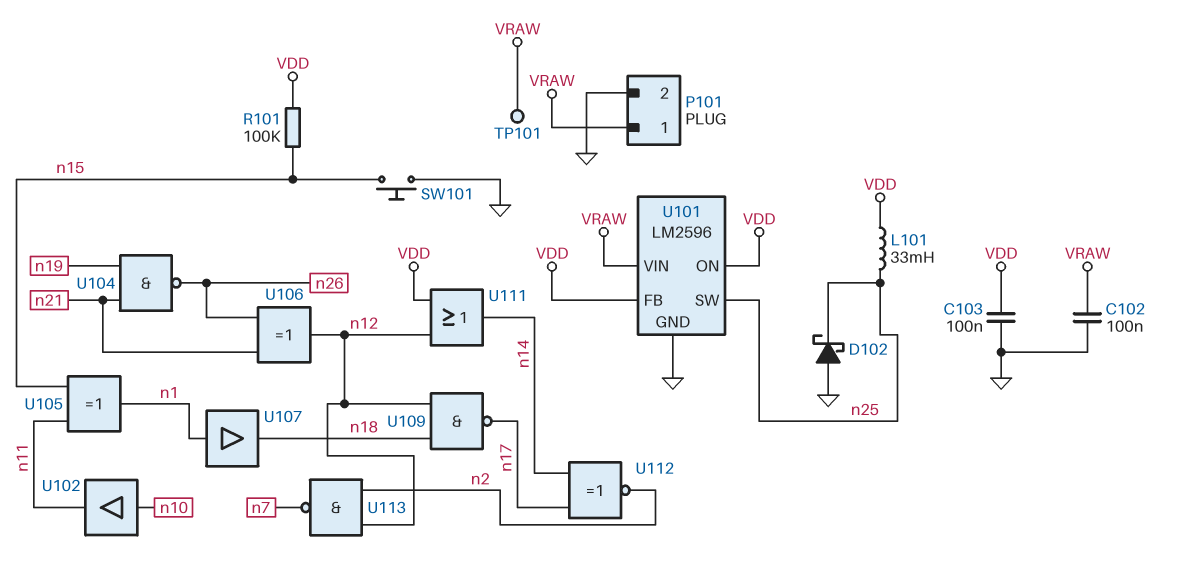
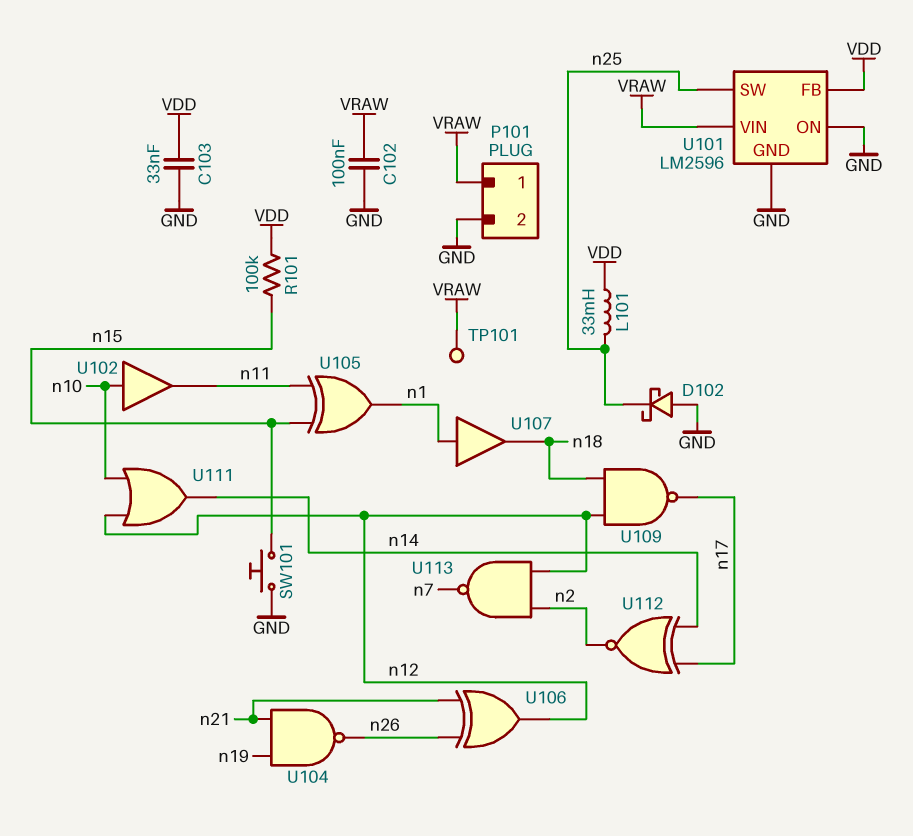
C103: 100nF (GND, VDD) -> 33nF (GND, VDD)
U101 pin ON: VDD -> GND
U111: OR (in VDD, in n12, out n14) -> OR (in n10, in n12, out n14)

